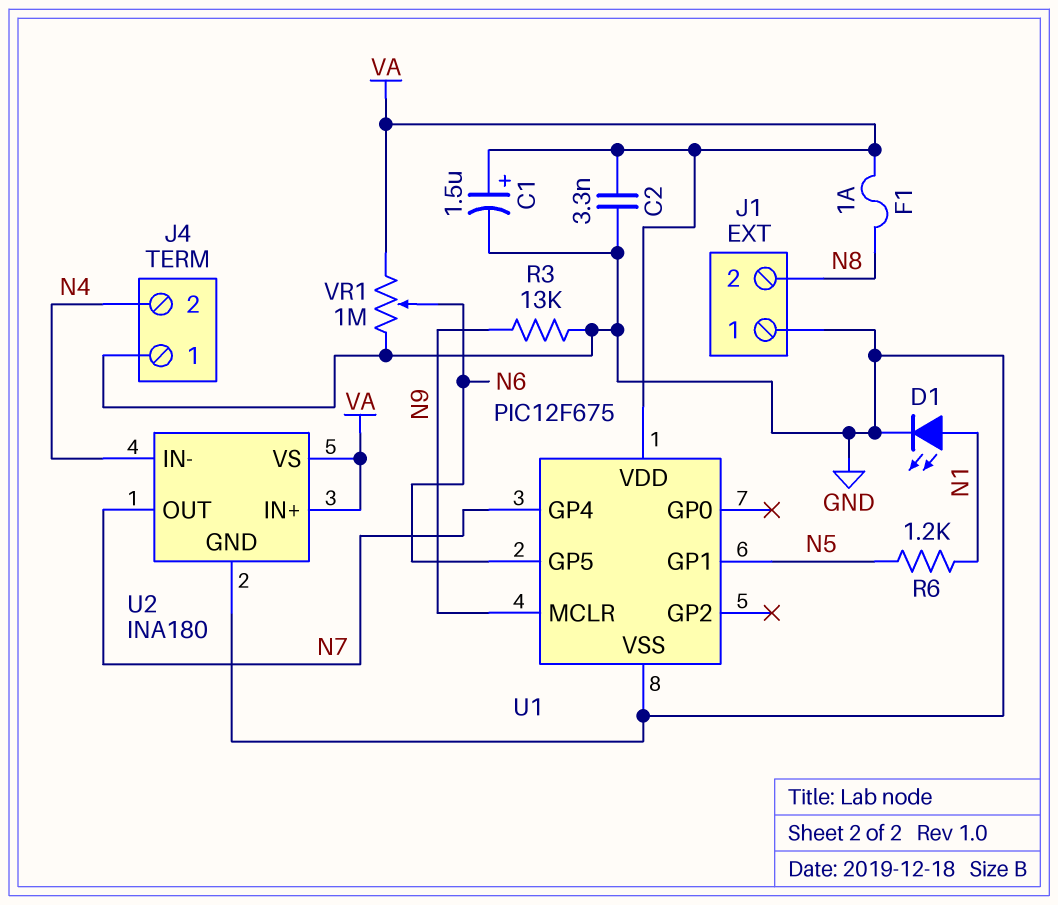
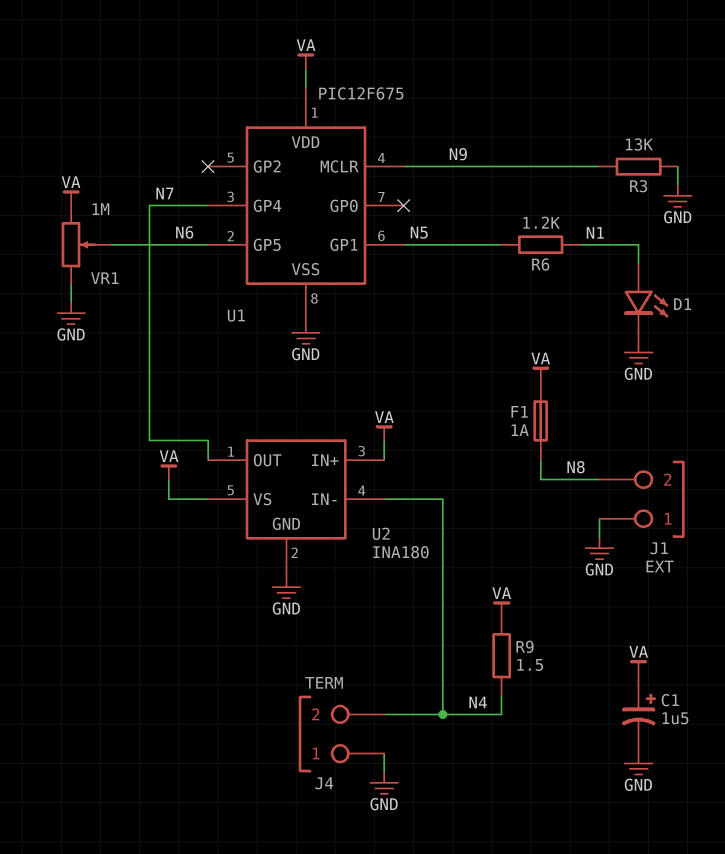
C2: 3.3nF (GND, VA) -> none
R9: none -> 1.5 (N4, VA)

